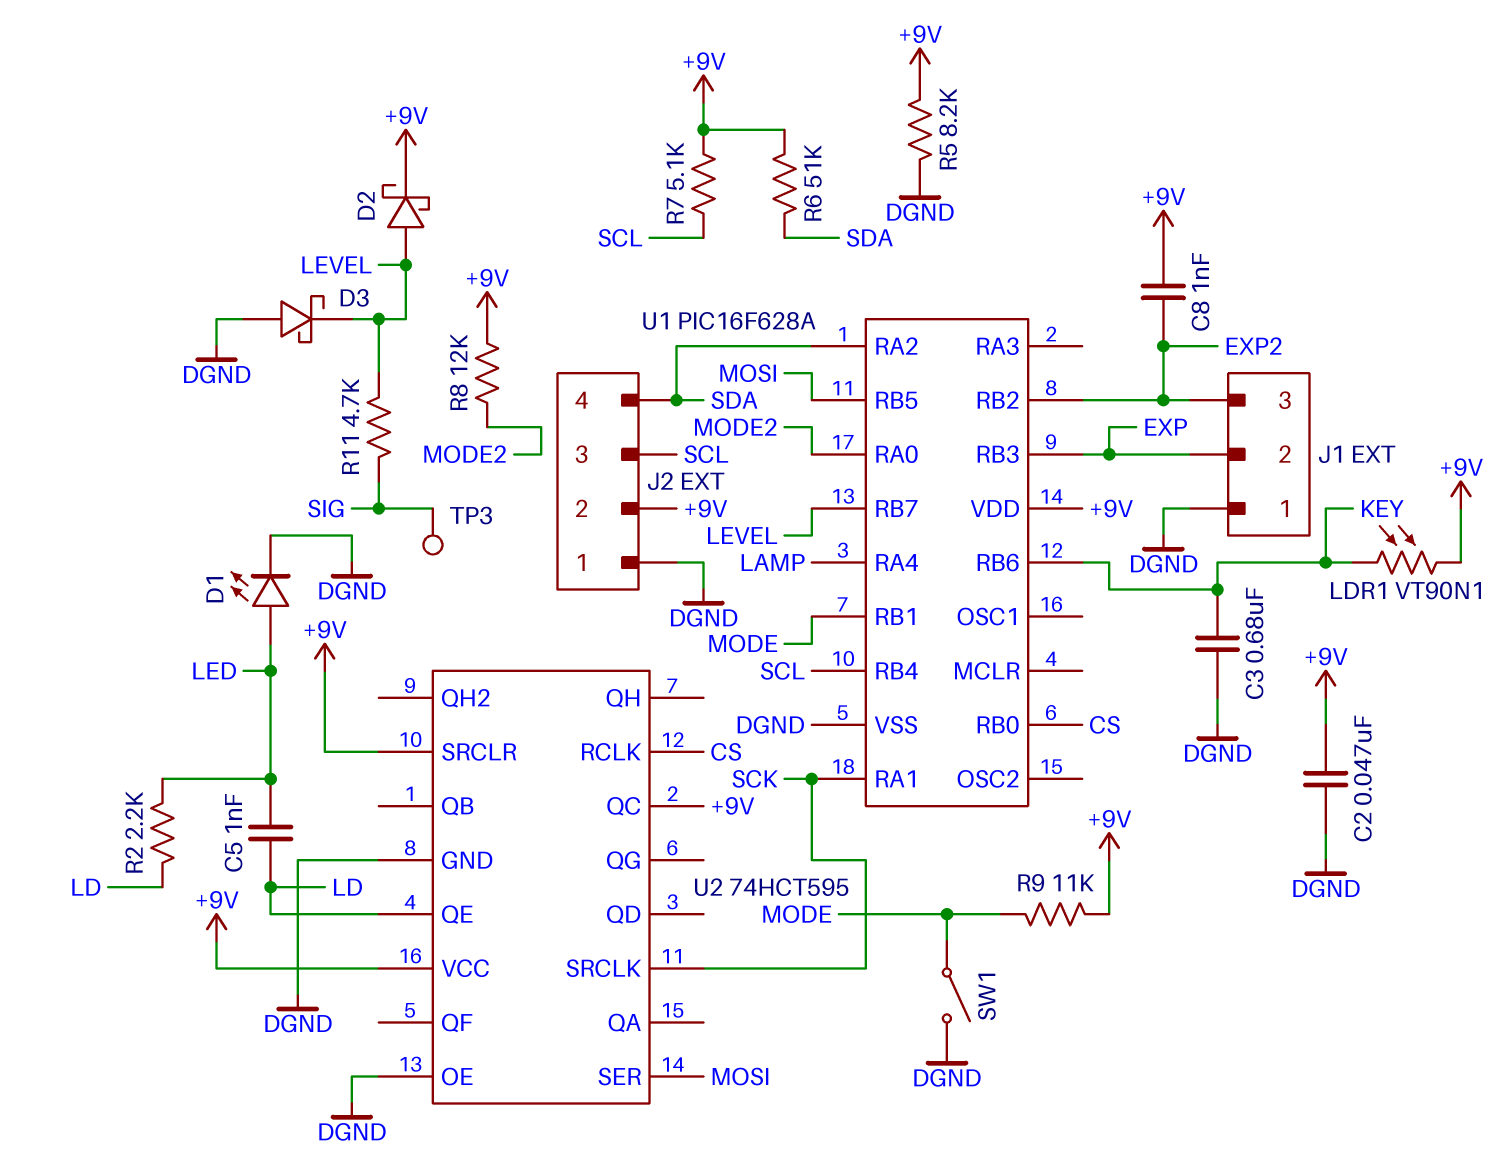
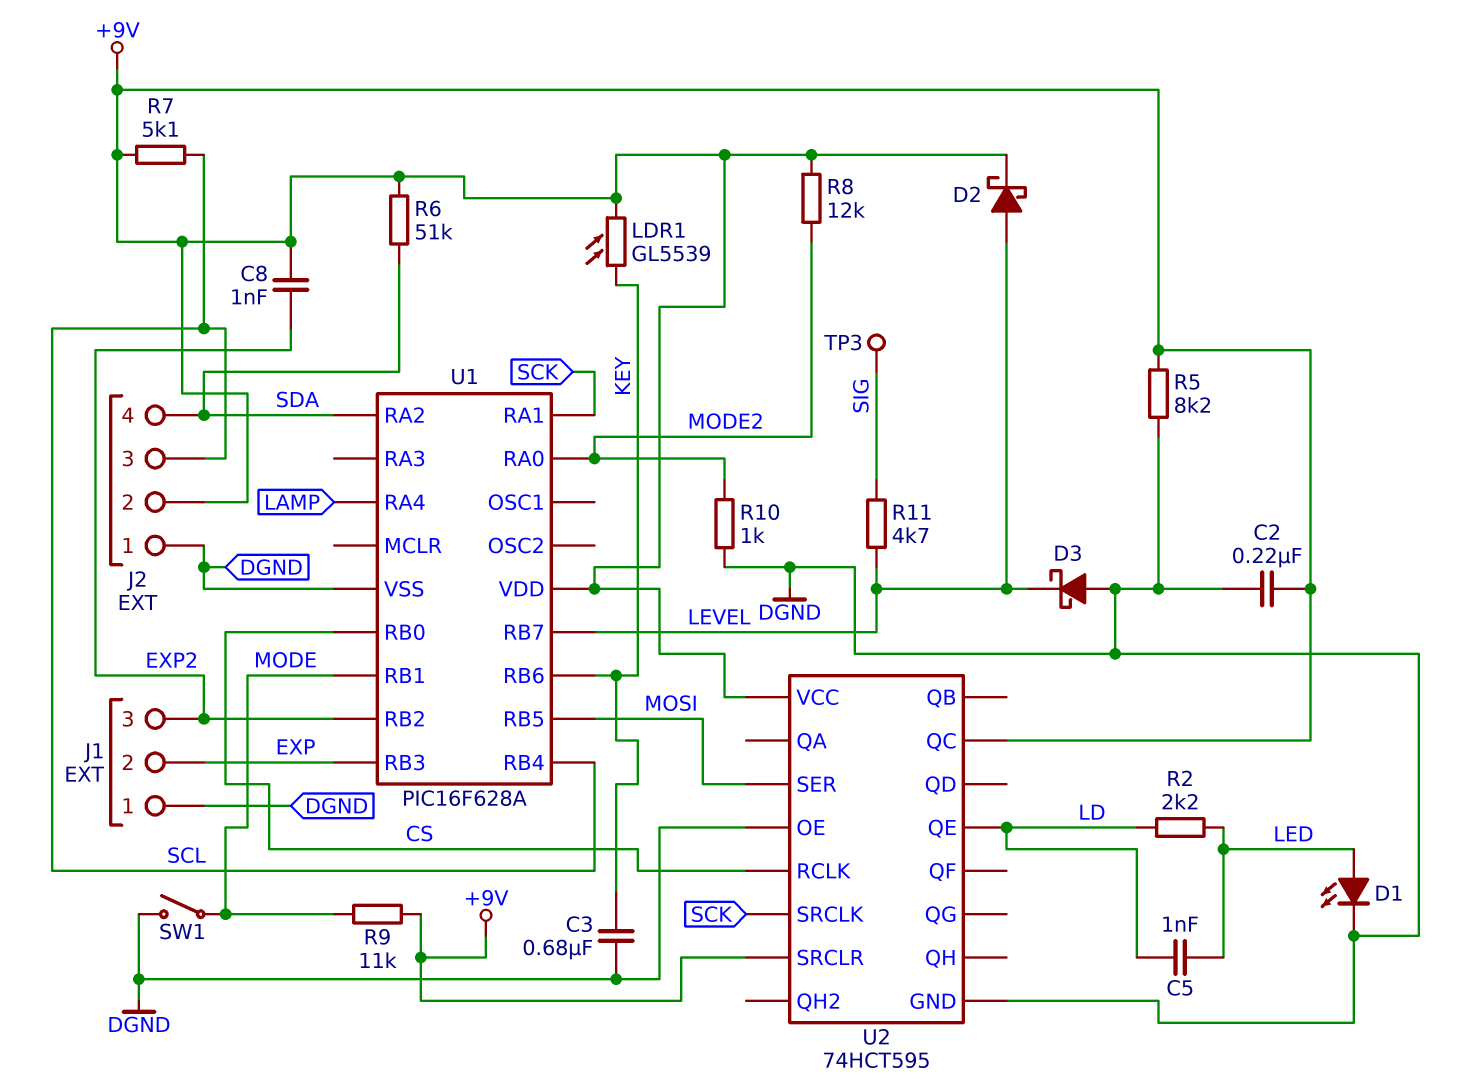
C2: 47nF (+9V, DGND) -> 220nF (+9V, DGND)
LDR1: VT90N1 (+9V, KEY) -> GL5539 (+9V, KEY)
R10: none -> 1k (DGND, MODE2)

